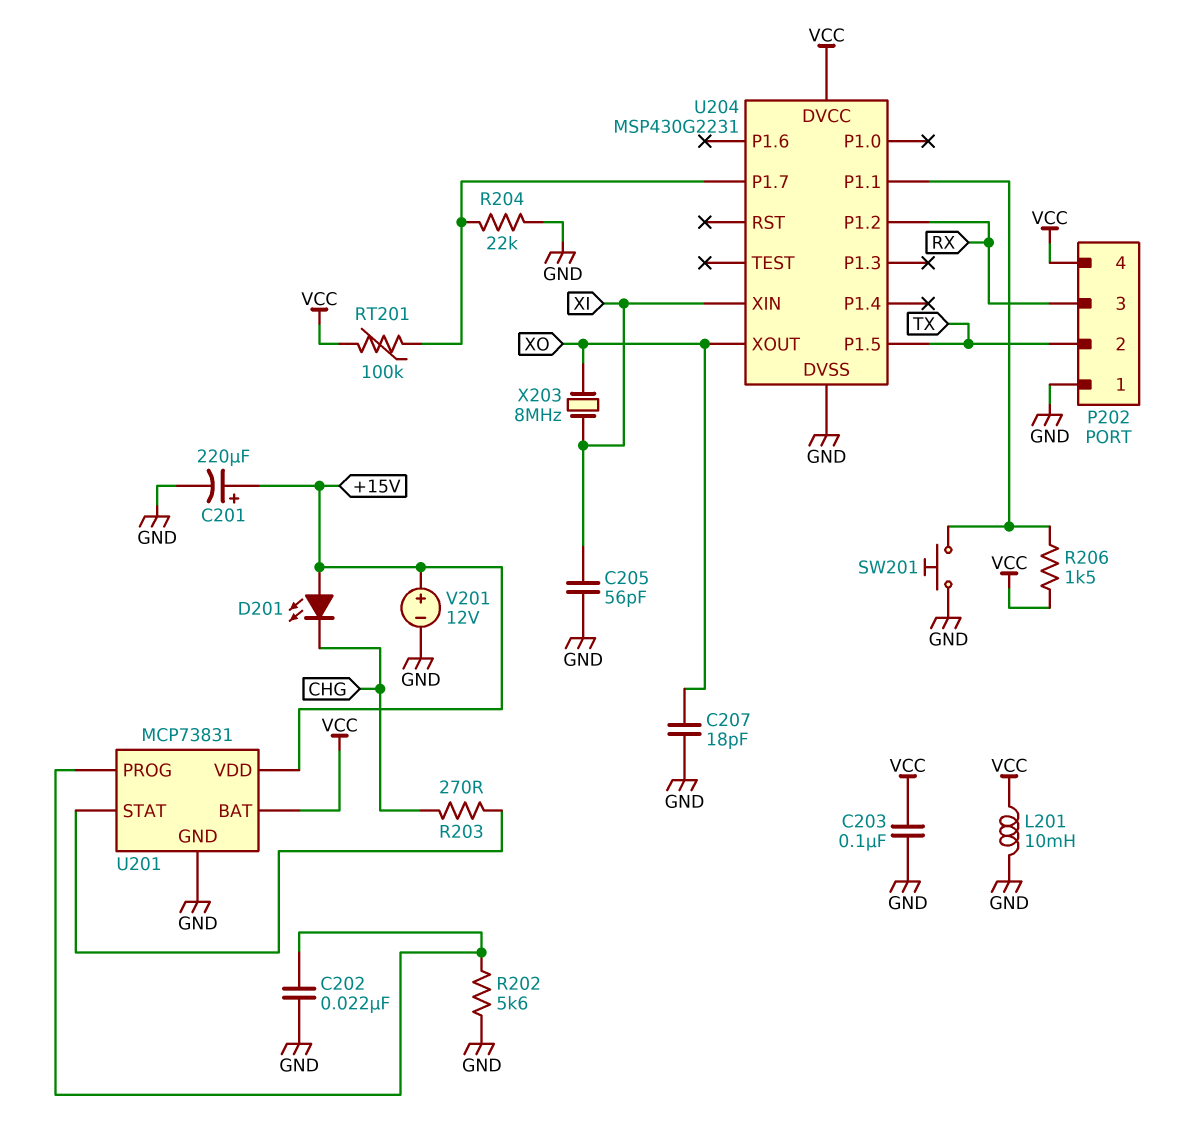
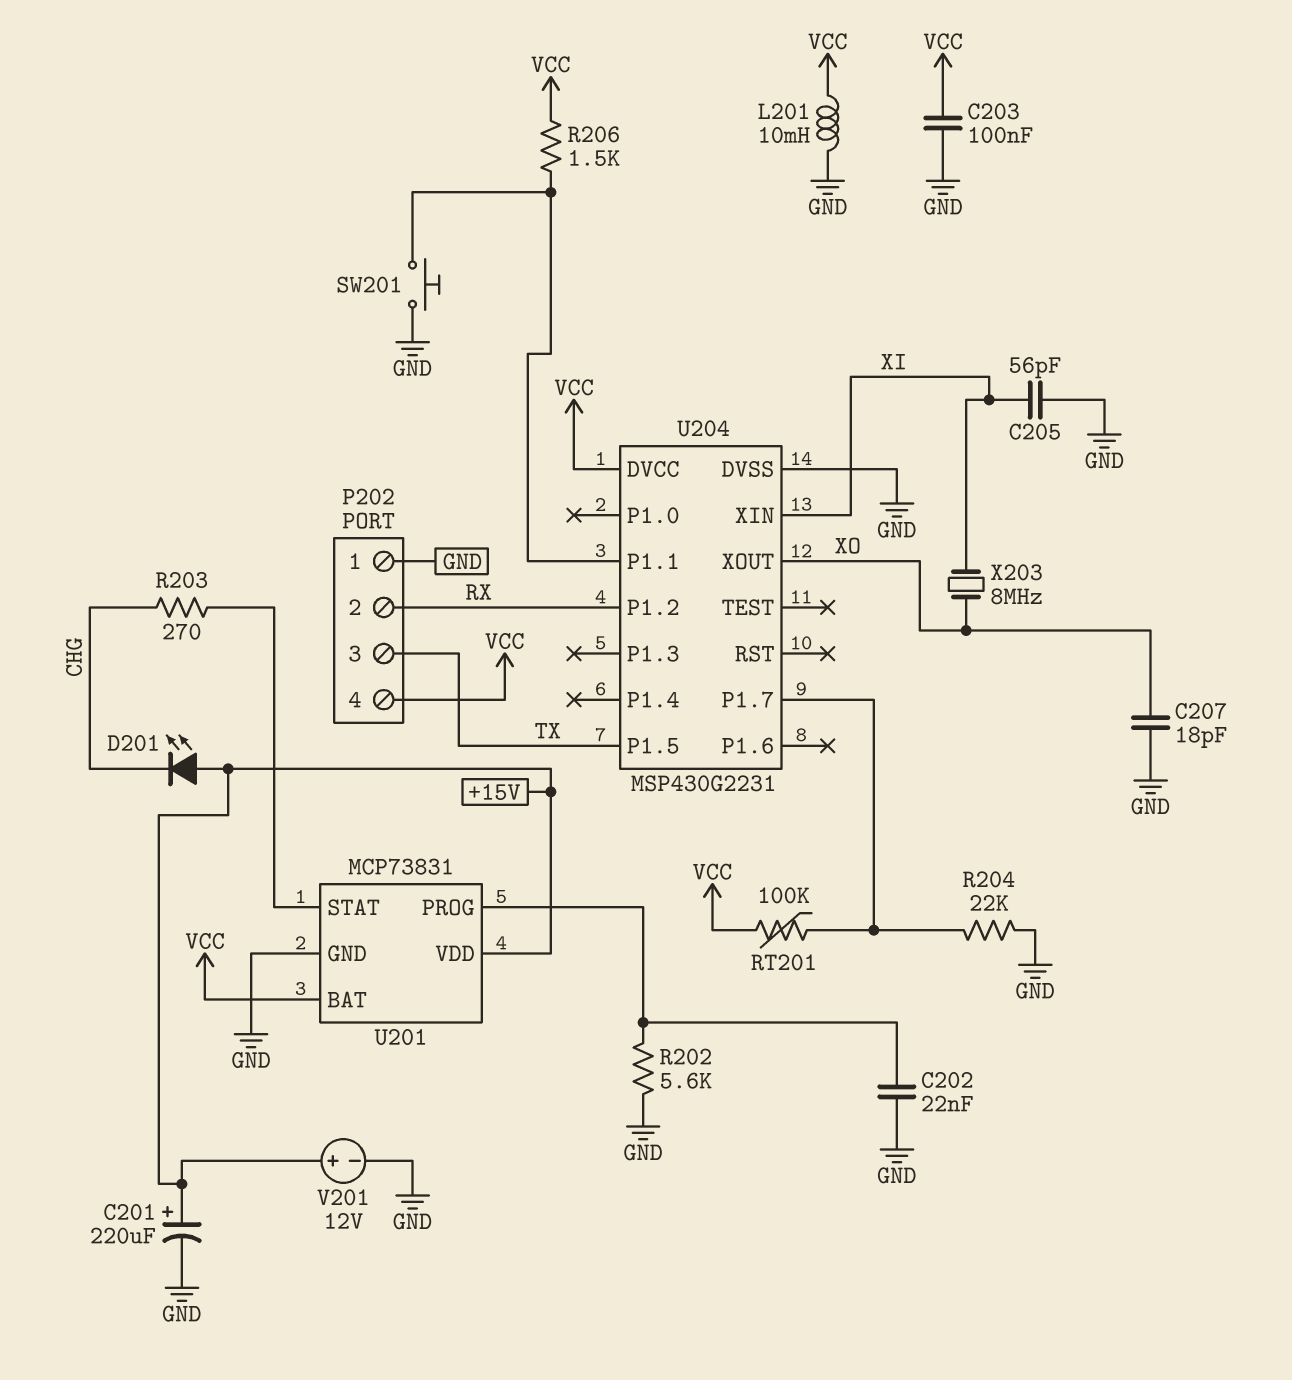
P202 pin 2: TX -> RX
P202 pin 3: RX -> TX

